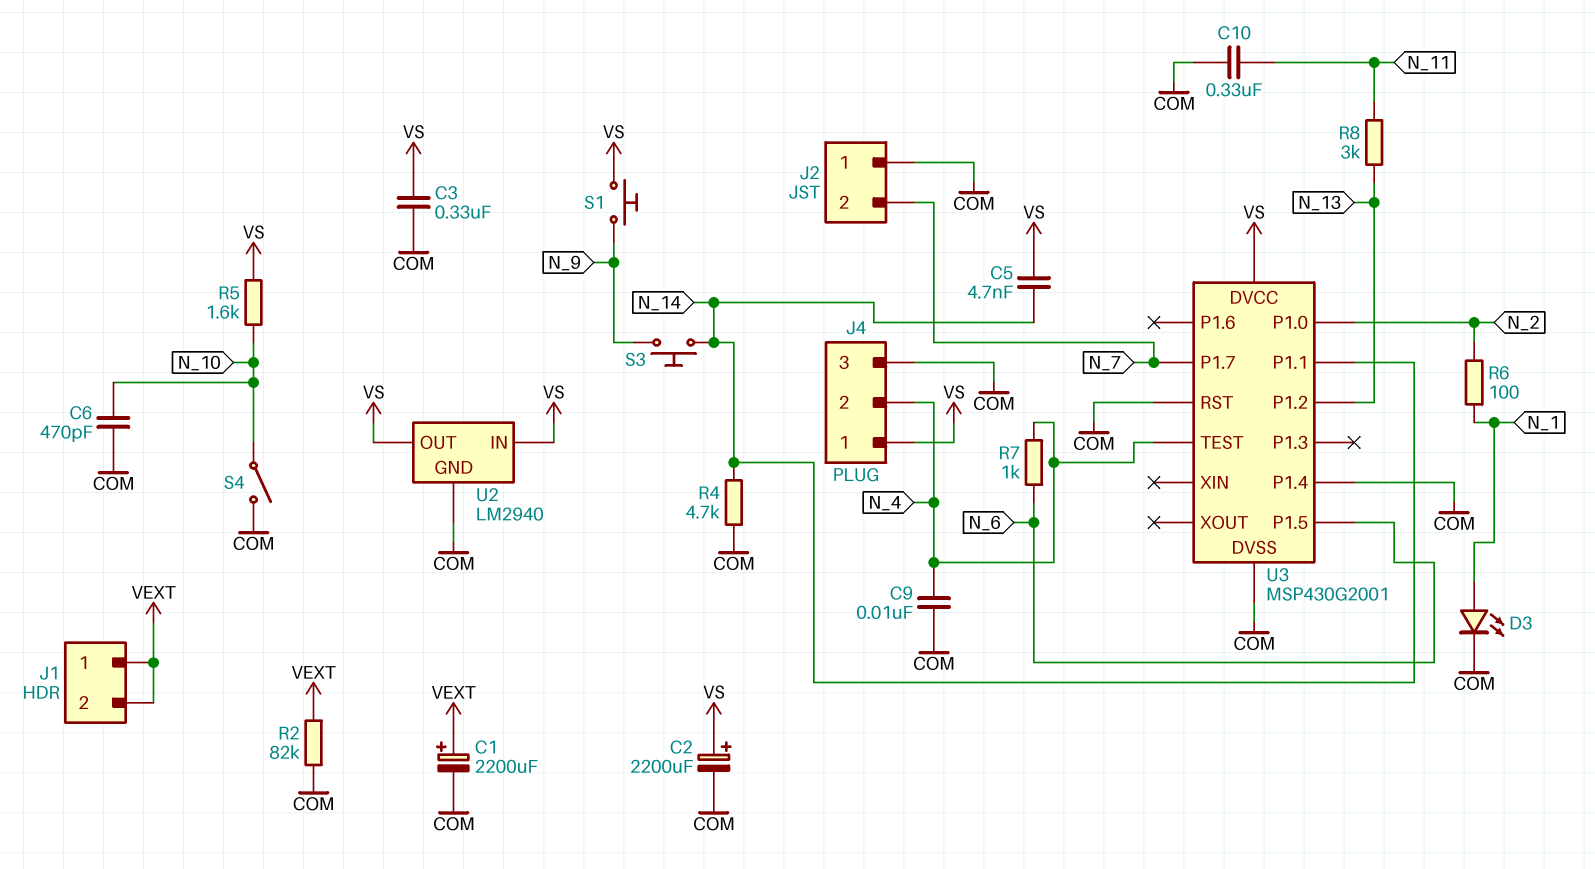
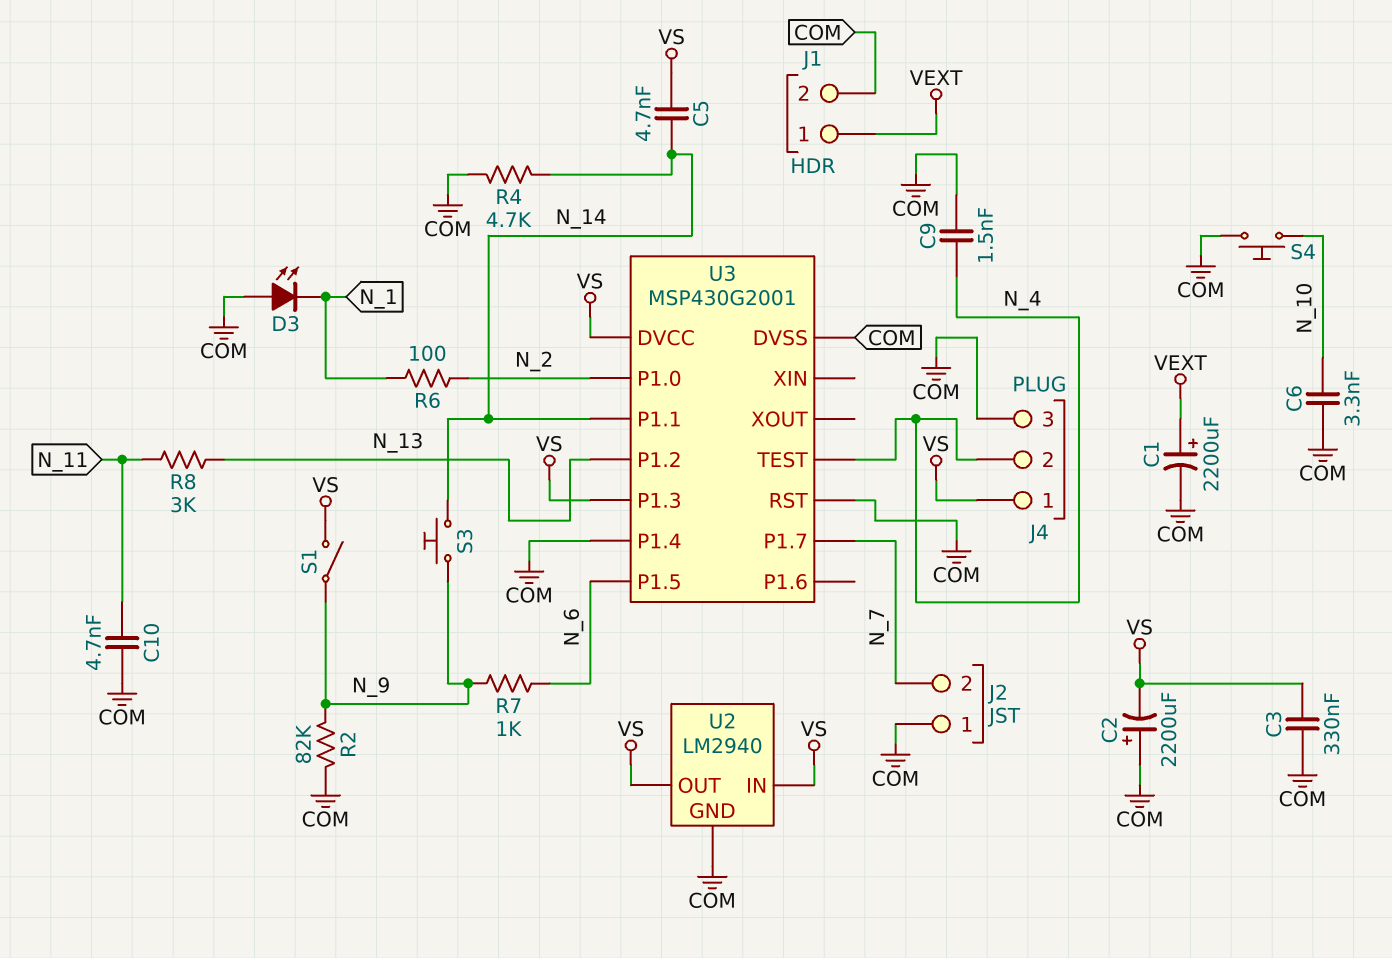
C2: 2200uF (plus VS, minus COM) -> 2200uF (plus COM, minus VS)
C6: 470pF (COM, N_10) -> 3.3nF (COM, N_10)
C9: 10nF (COM, N_4) -> 1.5nF (COM, N_4)
C10: 330nF (COM, N_11) -> 4.7nF (COM, N_11)
D3: LED (A N_1, K COM) -> LED (A COM, K N_1)
J1 pin 2: VEXT -> COM
R2: 82k (COM, VEXT) -> 82k (COM, N_9)
R5: 1.6k (N_10, VS) -> none
R7: 1k (N_4, N_6) -> 1k (N_6, N_9)
S1: button (N_9, VS) -> switch (N_9, VS)
S4: switch (COM, N_10) -> button (COM, N_10)
U3 pin P1.3: none -> VS

